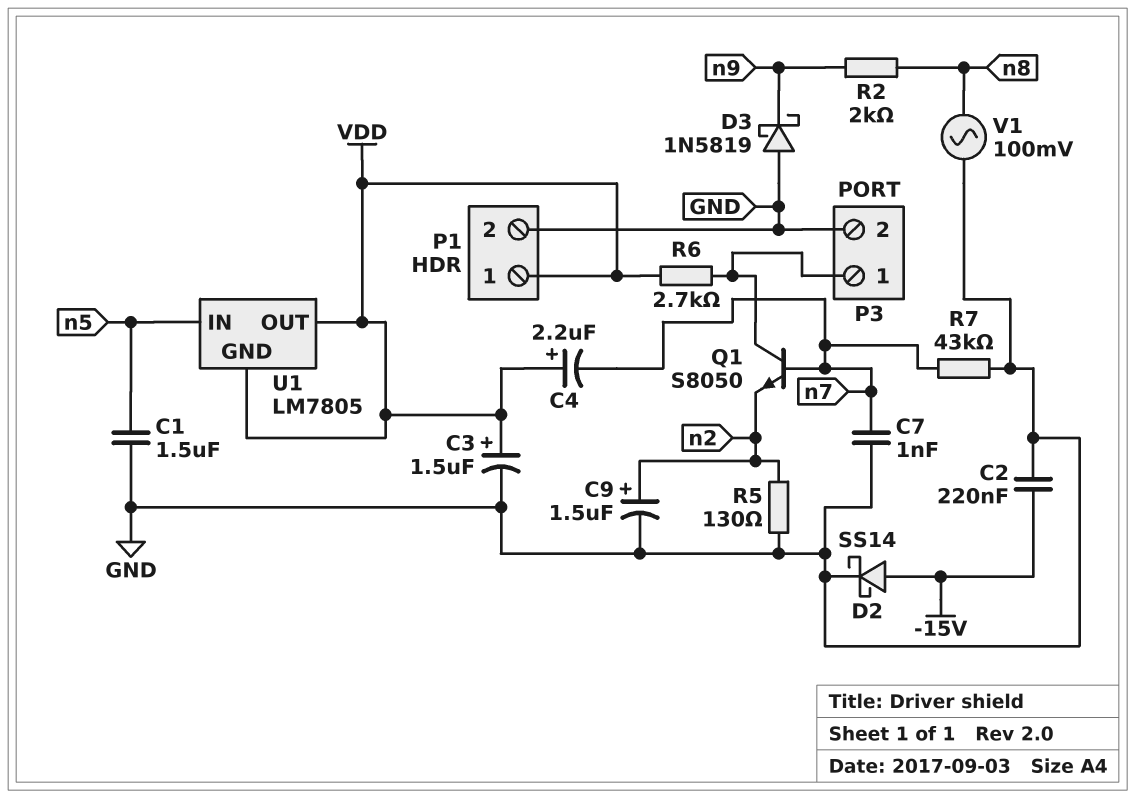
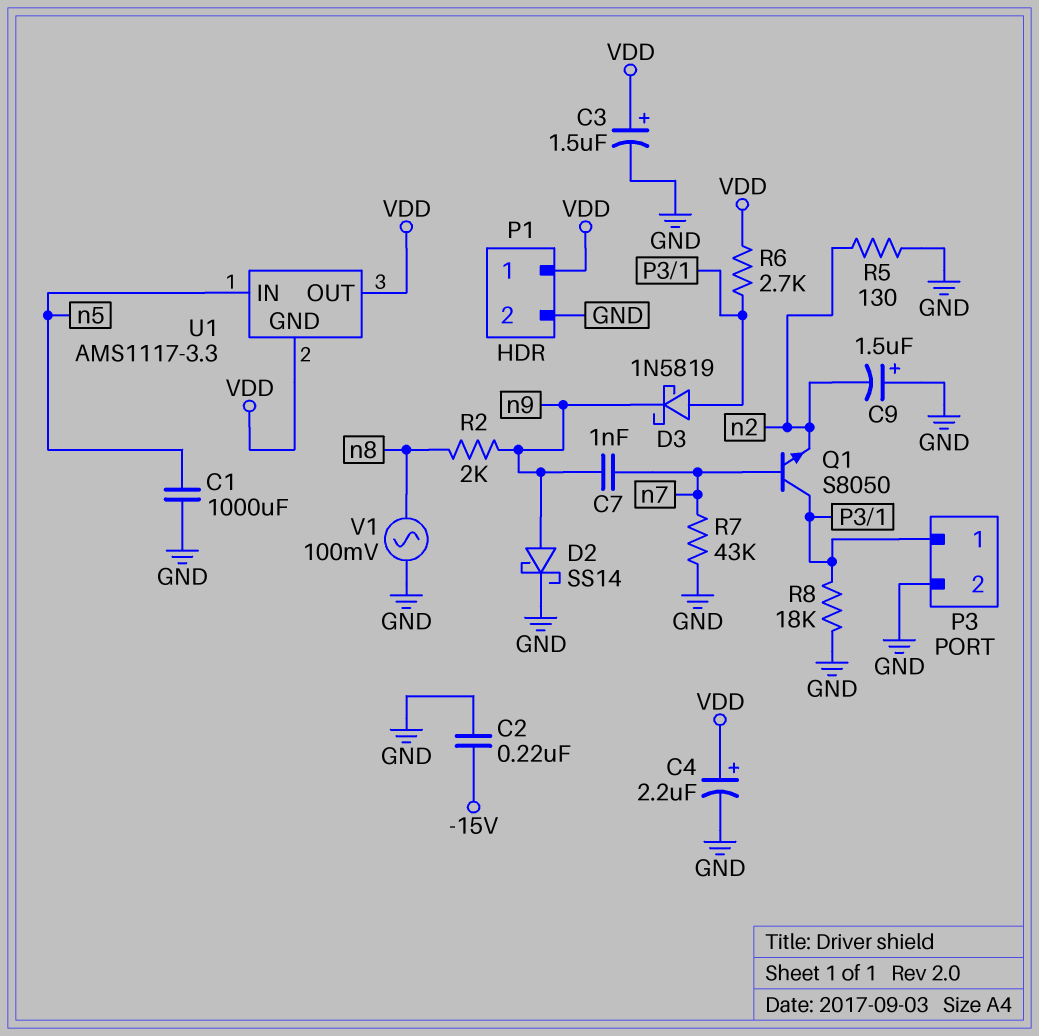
C1: 1.5uF (GND, n5) -> 1000uF (GND, n5)
C4: 2.2uF (plus VDD, minus n7) -> 2.2uF (plus VDD, minus GND)
C7: 1nF (GND, n7) -> 1nF (n7, n9)
C9: 1.5uF (plus n2, minus GND) -> 1.5uF (plus GND, minus n2)
D2: schottky SS14 (A -15V, K GND) -> schottky SS14 (A n9, K GND)
D3: schottky 1N5819 (A GND, K n9) -> schottky 1N5819 (A P3/1, K n9)
R8: none -> 18k (GND, P3/1)
U1: LM7805 -> AMS1117-3.3

